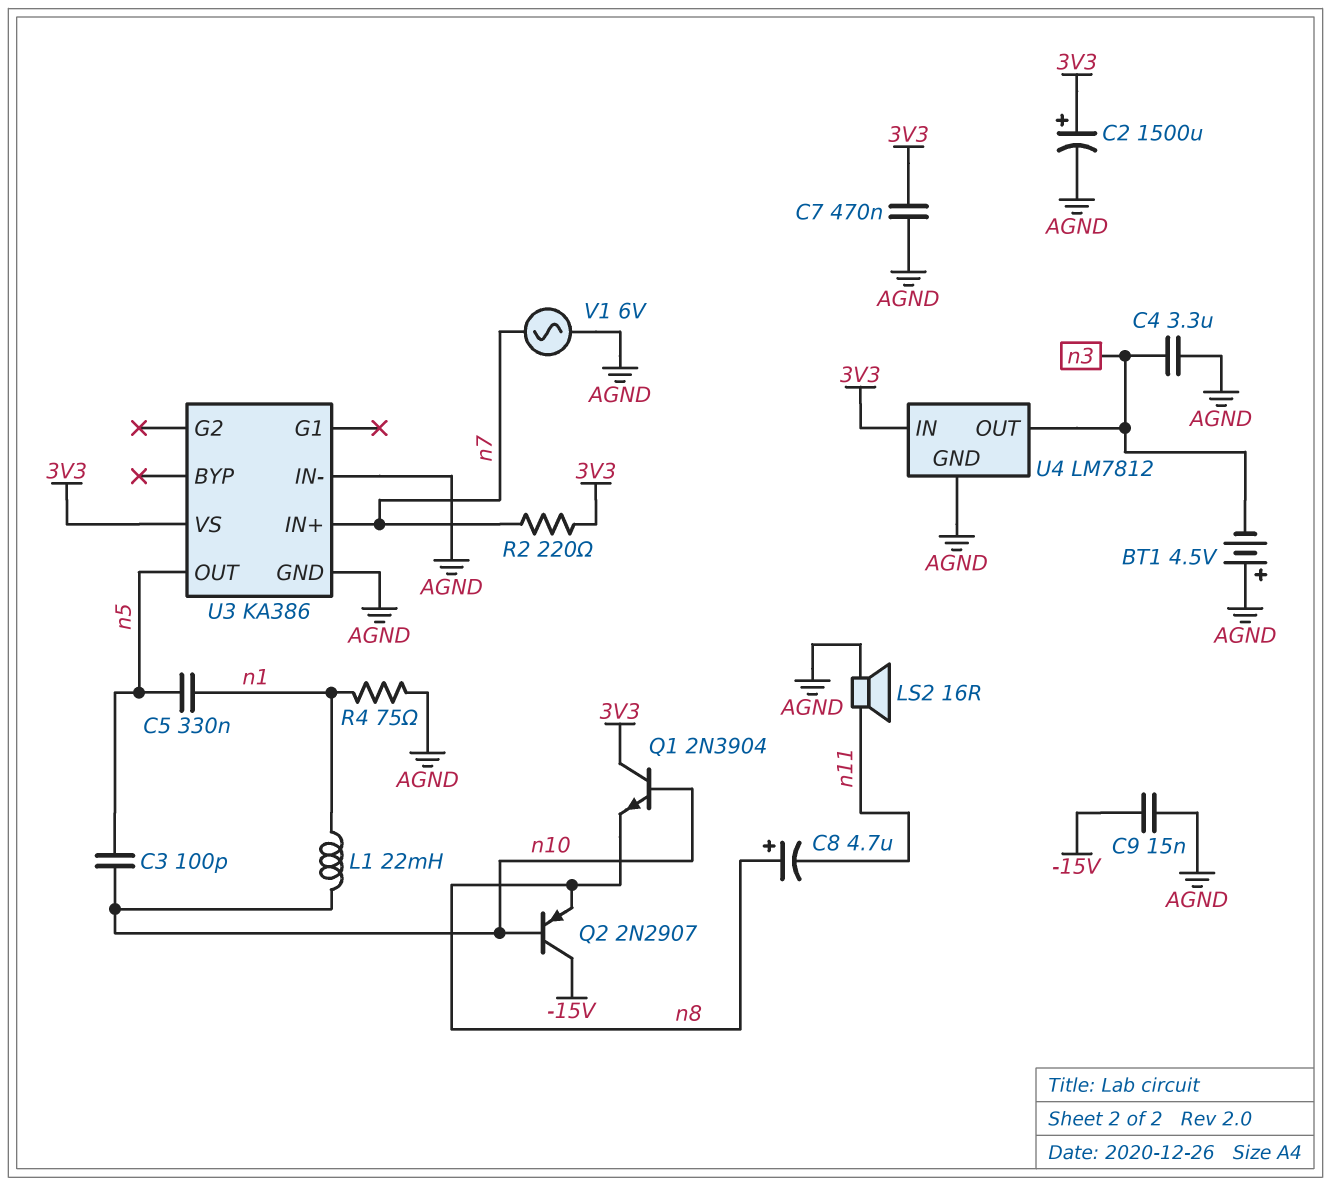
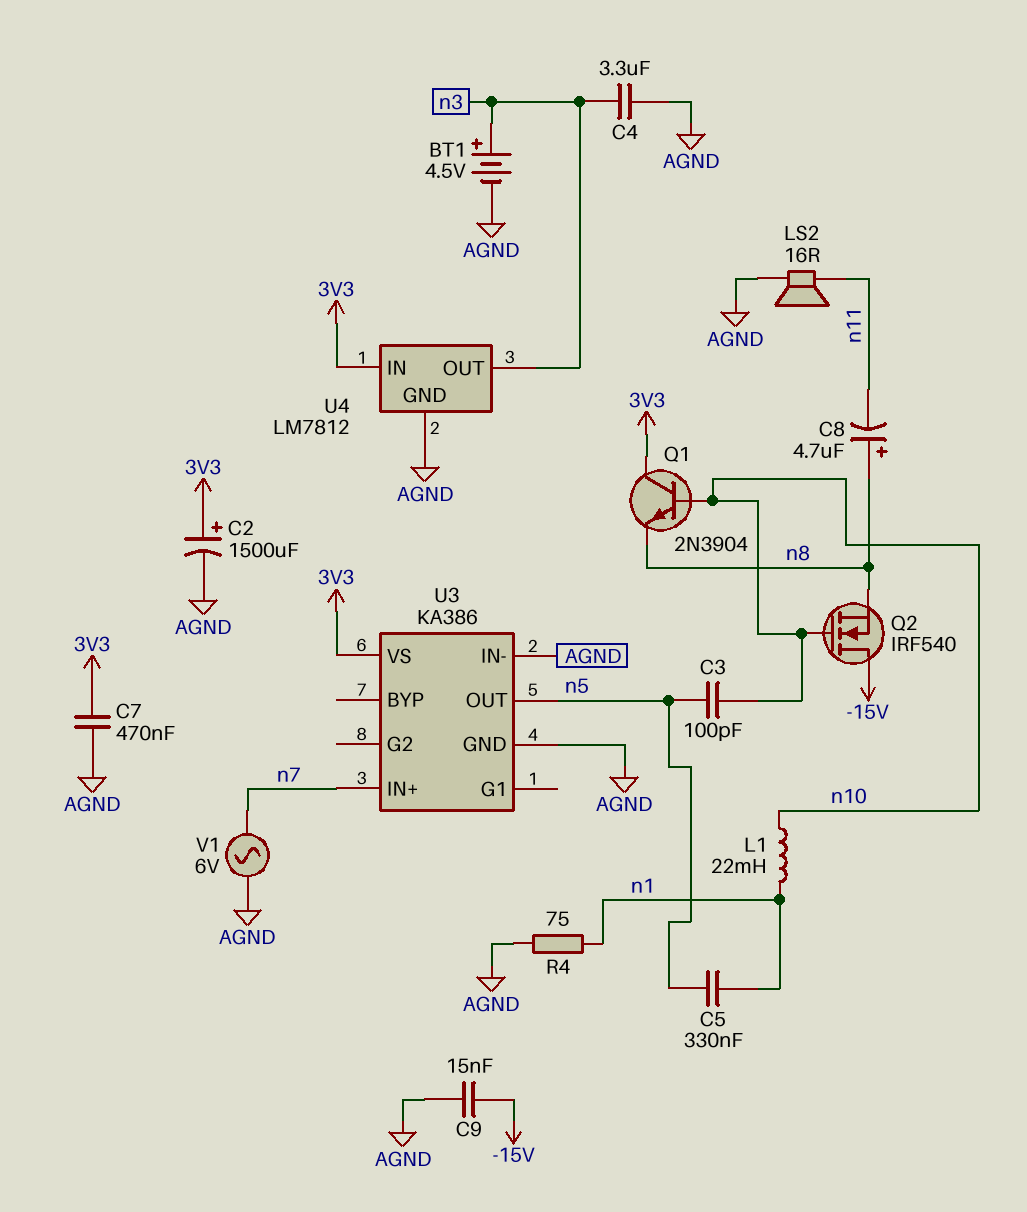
BT1: 4.5V (plus AGND, minus n3) -> 4.5V (plus n3, minus AGND)
Q2: PNP 2N2907 (B n10, C -15V, E n8) -> NMOS IRF540 (G n10, D -15V, S n8)
R2: 220 (3V3, n7) -> none

